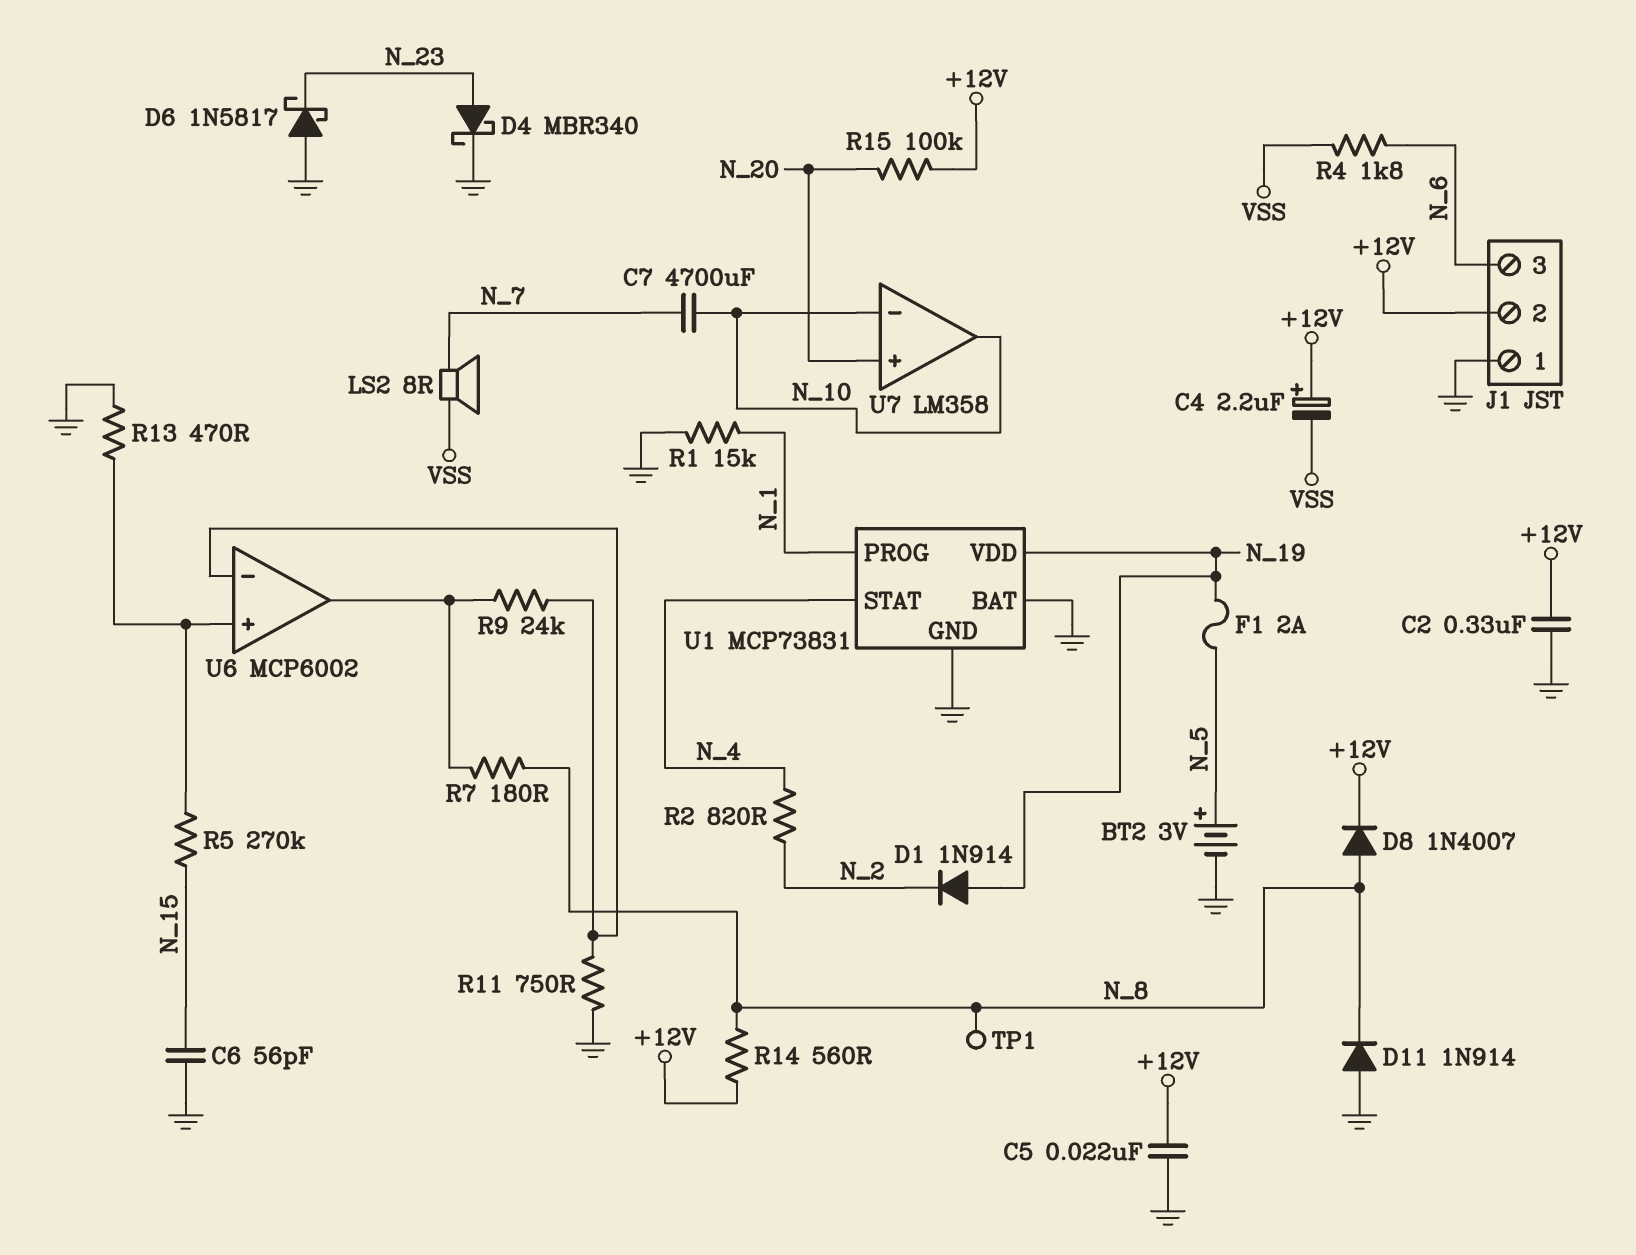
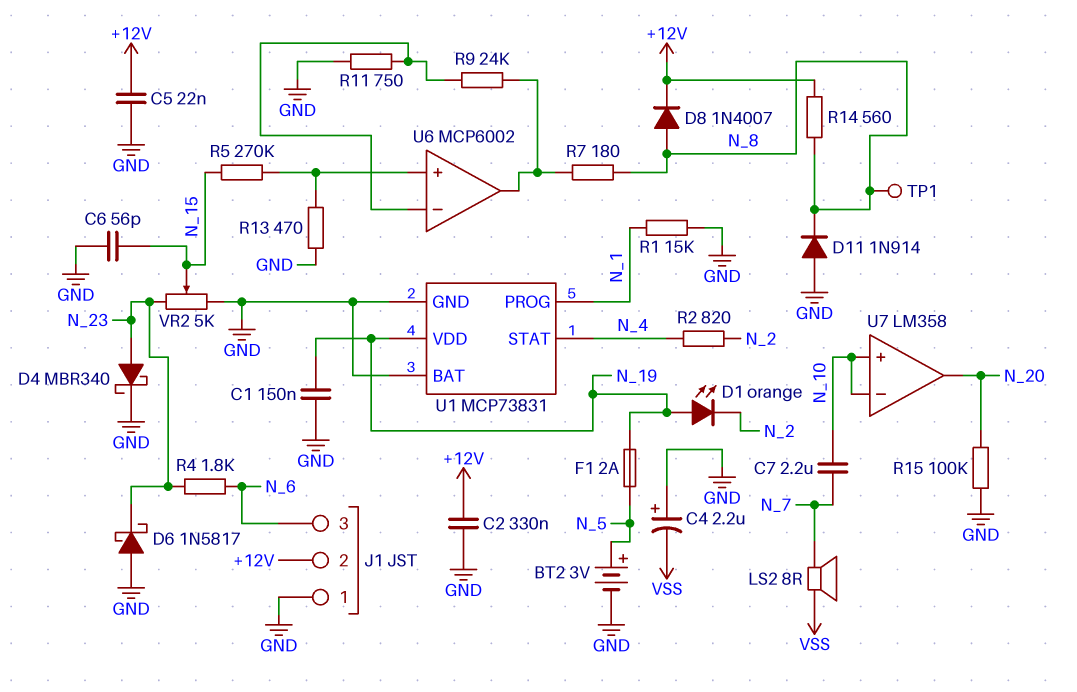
C1: none -> 150nF (GND, N_19)
C4: 2.2uF (plus +12V, minus VSS) -> 2.2uF (plus GND, minus VSS)
C7: 4700uF (N_7, N_10) -> 2.2uF (N_7, N_10)
D1: diode 1N914 (A N_19, K N_2) -> LED orange (A N_19, K N_2)
R4: 1.8k (N_6, VSS) -> 1.8k (N_6, N_23)
R15: 100k (+12V, N_20) -> 100k (GND, N_20)
U7 pin in+: N_20 -> N_10
U7 pin out: N_10 -> N_20
VR2: none -> 5k (GND, N_23, wiper N_15)

